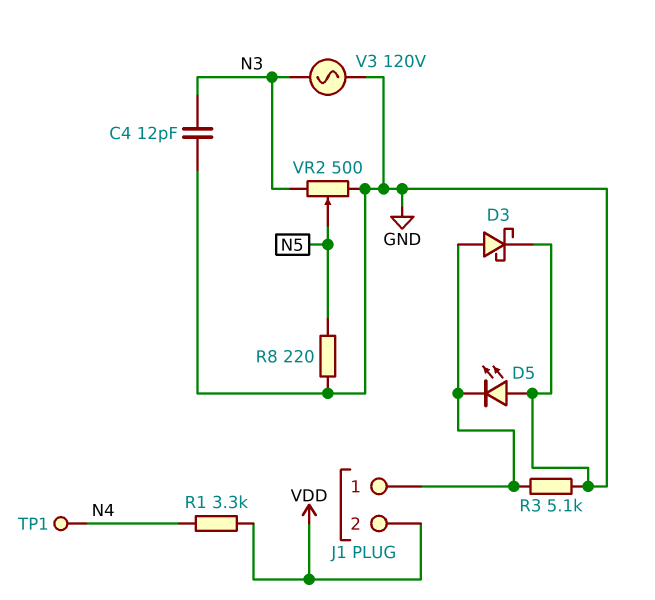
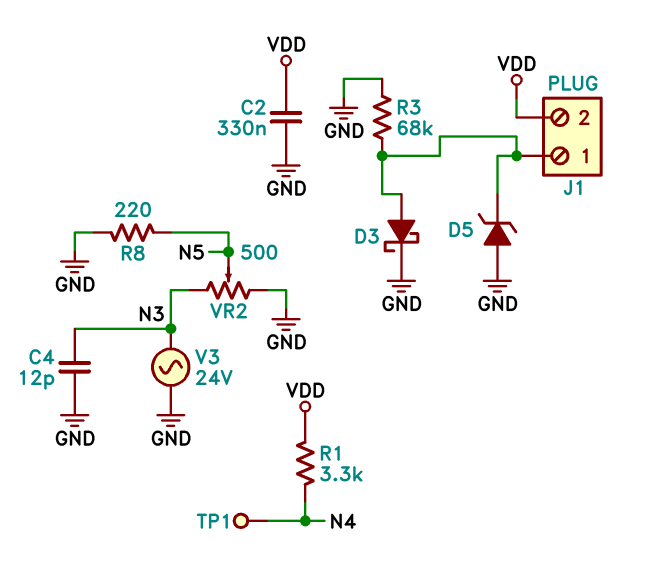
C2: none -> 330nF (GND, VDD)
D5: LED (A GND, K J1/1) -> zener (A GND, K J1/1)
R3: 5.1k (GND, J1/1) -> 68k (GND, J1/1)
V3: AC 120V (GND, N3) -> AC 24V (GND, N3)

